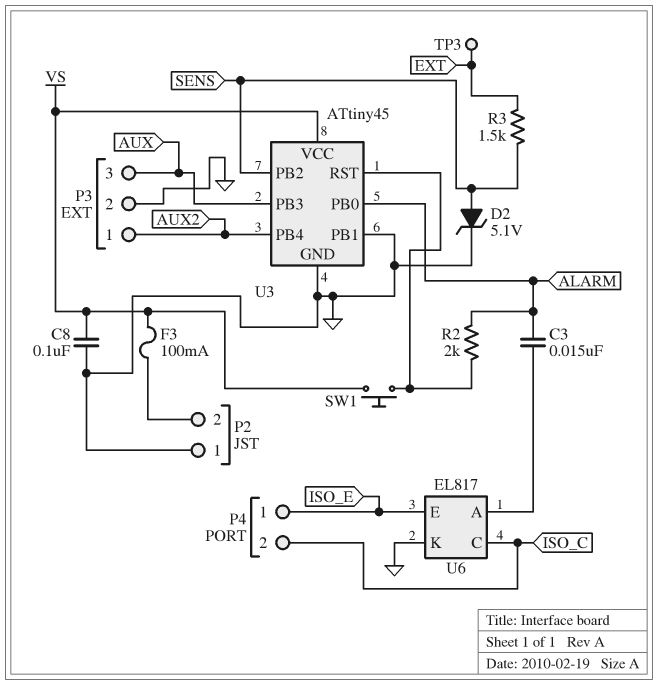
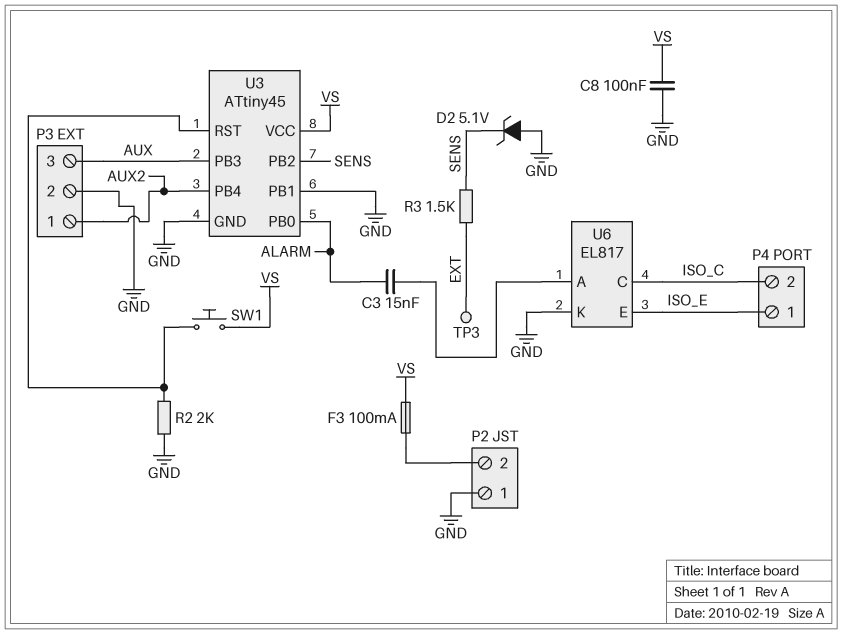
D2: zener 5.1V (A SENS, K GND) -> zener 5.1V (A GND, K SENS)
R2: 2k (ALARM, U3/RST) -> 2k (GND, U3/RST)

